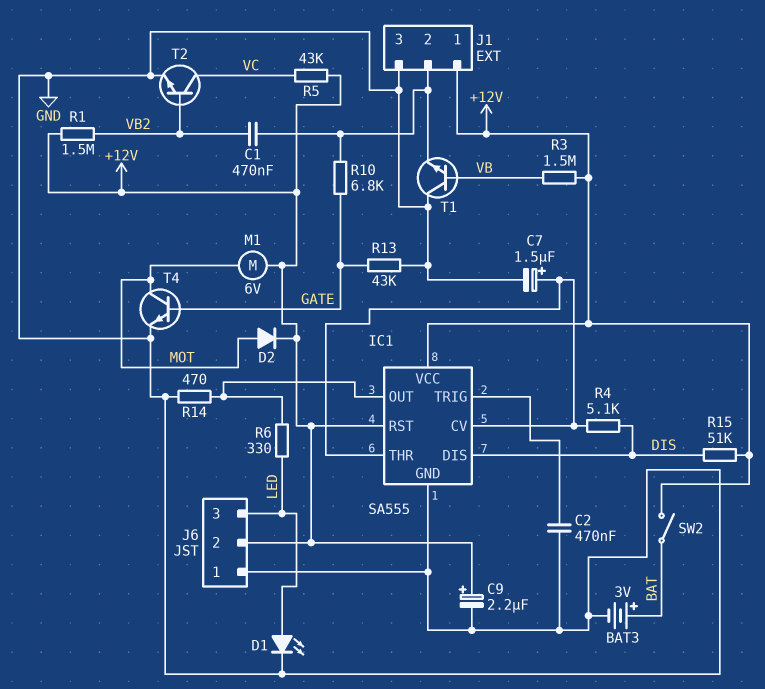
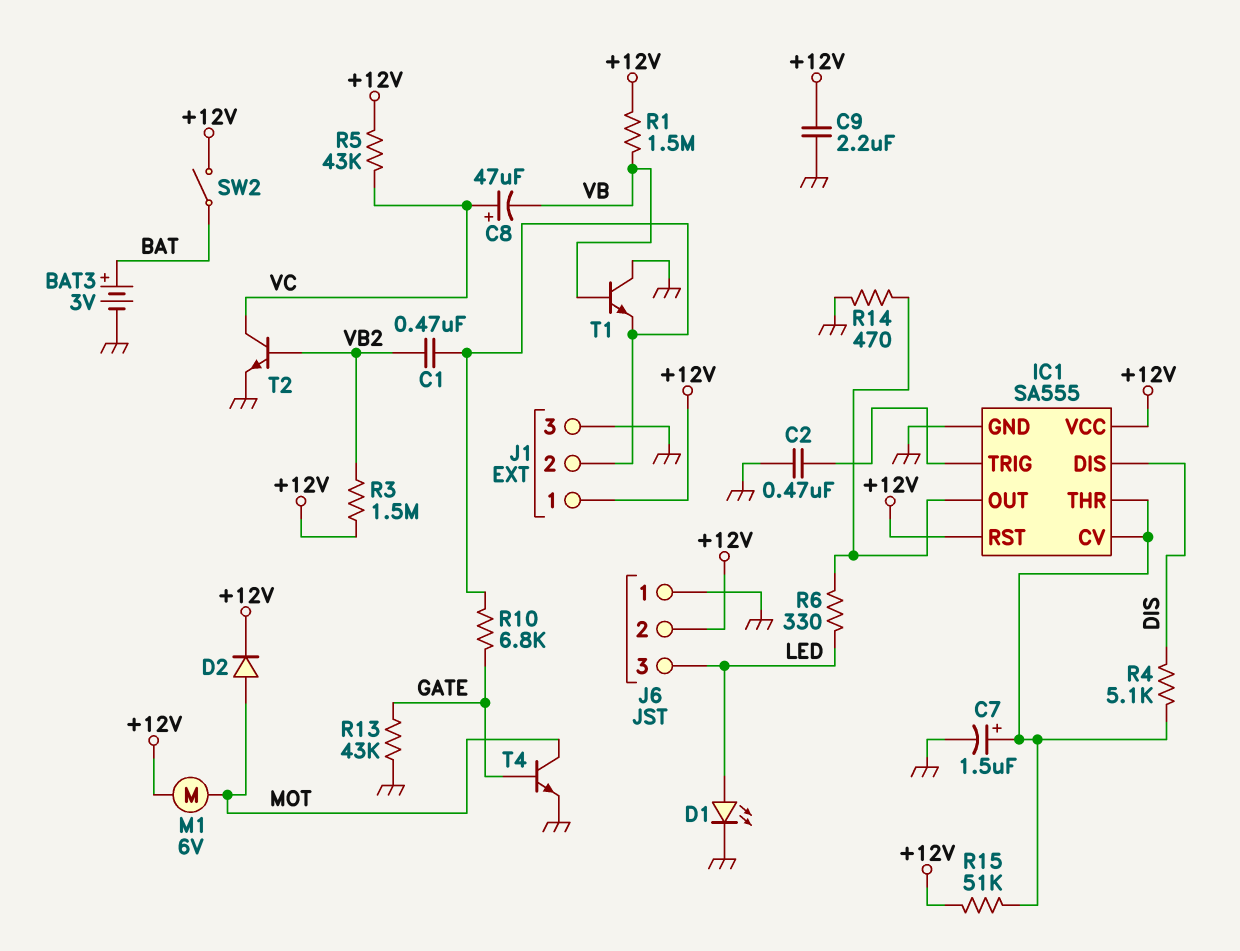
C8: none -> 47uF (plus VC, minus VB)
C9: 2.2uF (plus +12V, minus GND) -> 2.2uF (+12V, GND)
R1: 1.5M (+12V, VB2) -> 1.5M (+12V, VB)
R3: 1.5M (+12V, VB) -> 1.5M (+12V, VB2)
R15: 51k (+12V, DIS) -> 51k (+12V, IC1/CV)

